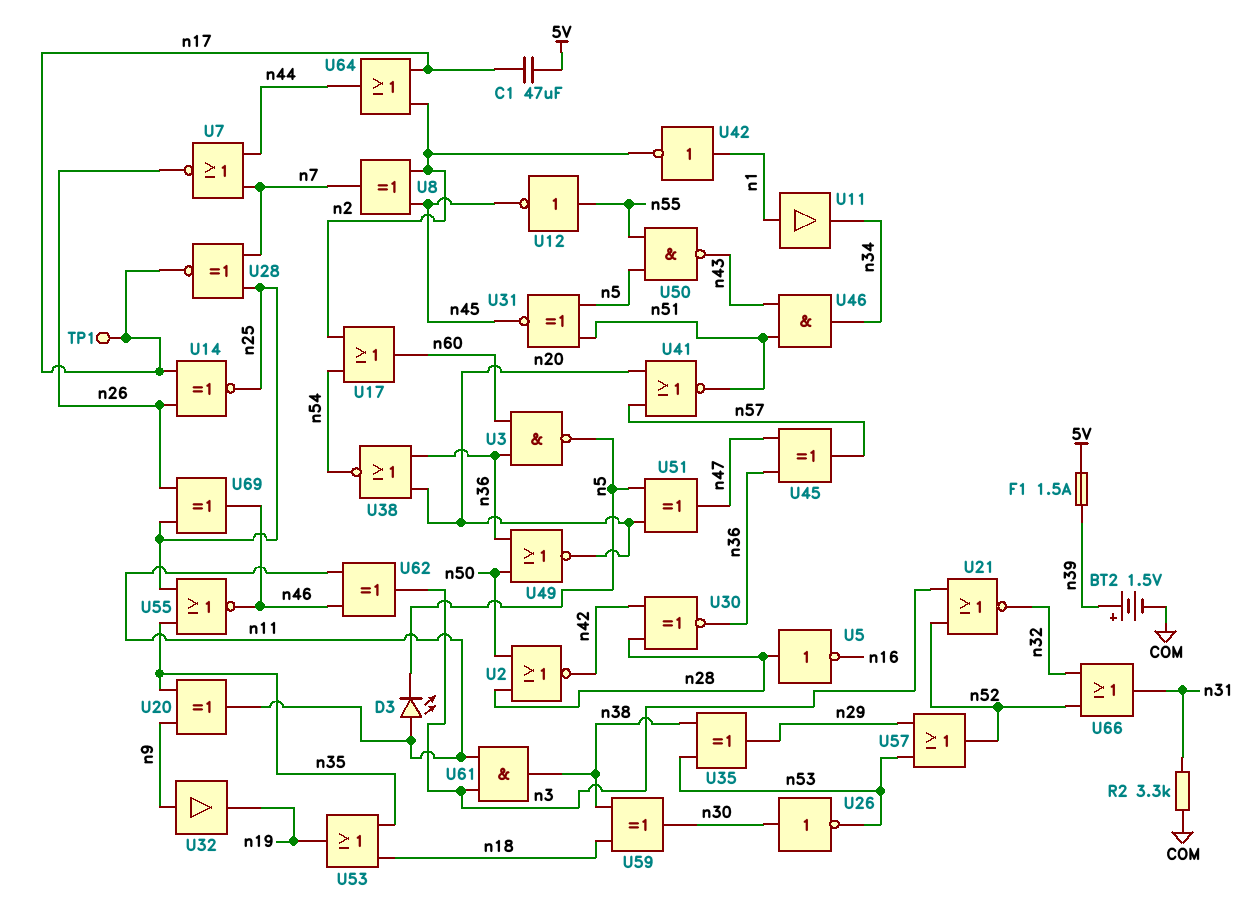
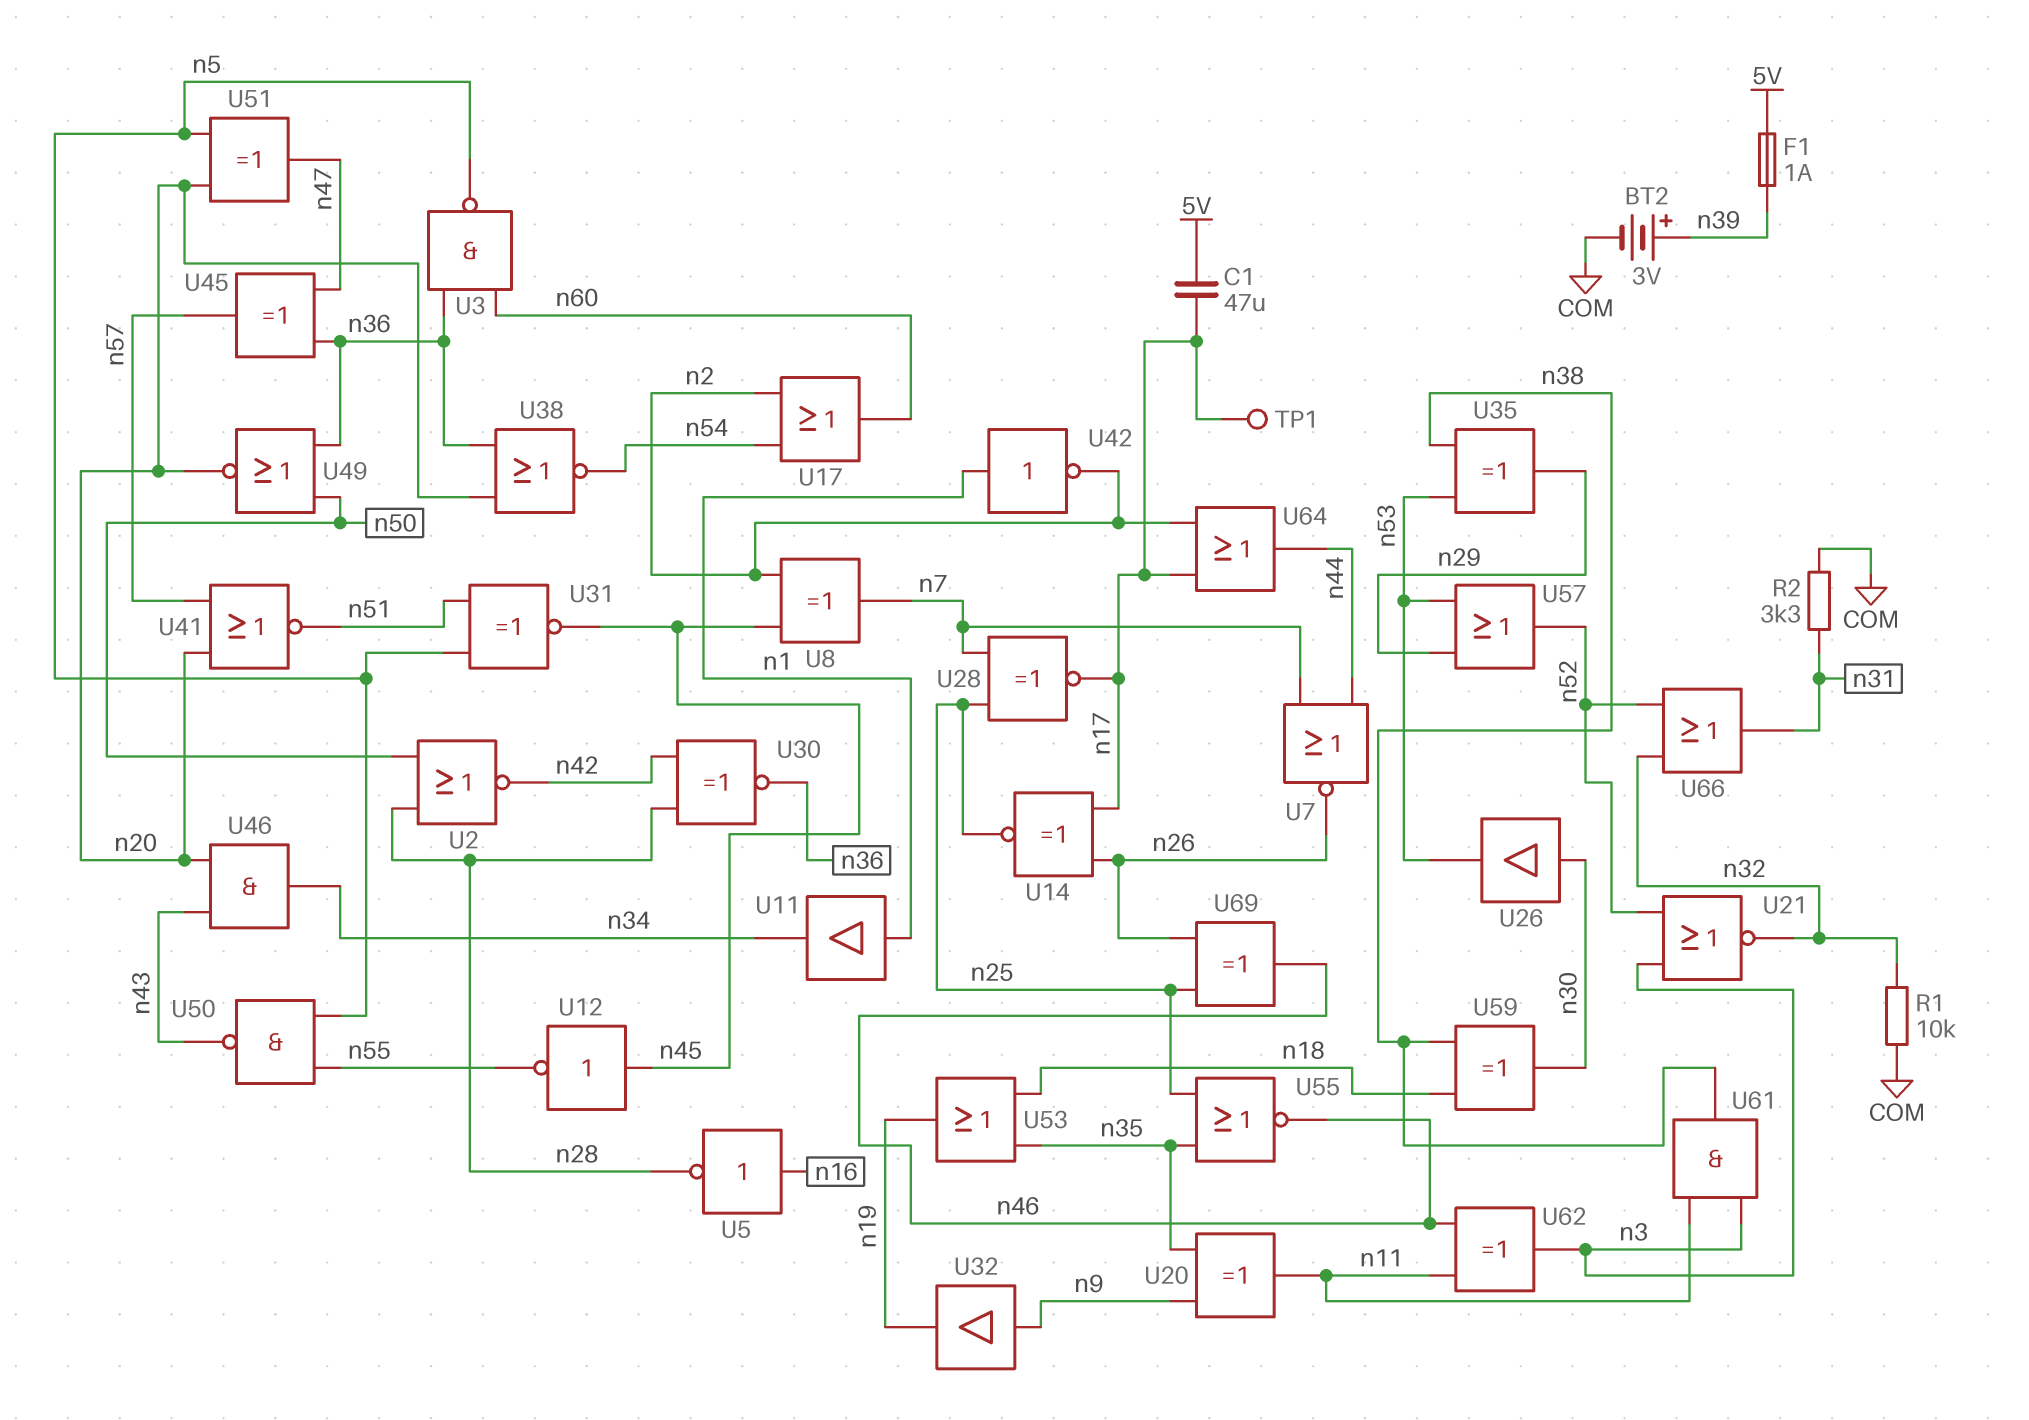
BT2: 1.5V (plus n39, minus COM) -> 3V (plus n39, minus COM)
D3: LED (A n11, K n5) -> none
F1: 1.5A (5V, n39) -> 1A (5V, n39)
R1: none -> 10k (COM, n32)
U5: NOT (in n28, out n16) -> NOT (in n16, out n28)
U12: NOT (in n55, out n45) -> NOT (in n45, out n55)
U26: NOT (in n30, out n53) -> buffer (in n30, out n53)
U46: AND (in n43, in n51, out n34) -> AND (in n20, in n43, out n34)

